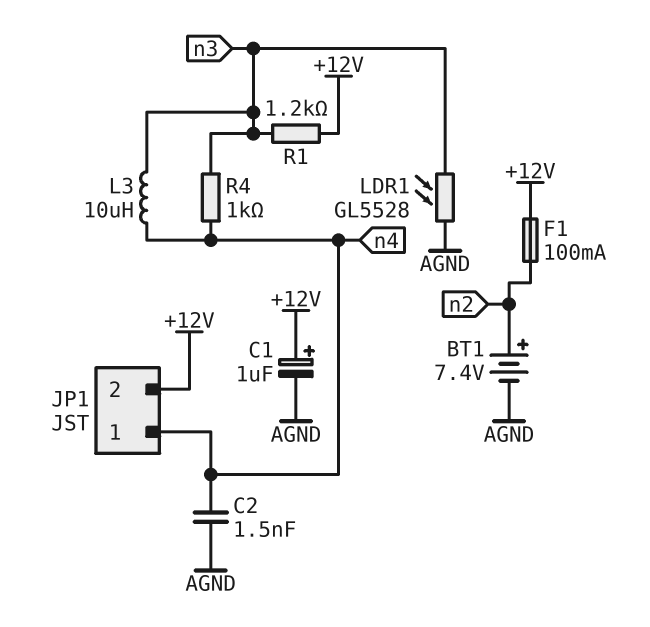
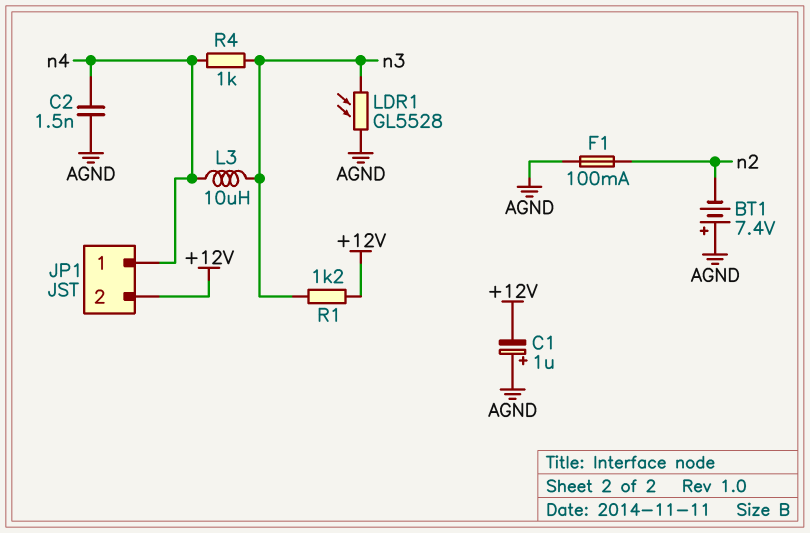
BT1: 7.4V (plus n2, minus AGND) -> 7.4V (plus AGND, minus n2)
C1: 1uF (plus +12V, minus AGND) -> 1uF (plus AGND, minus +12V)
F1: 100mA (+12V, n2) -> 100mA (AGND, n2)

